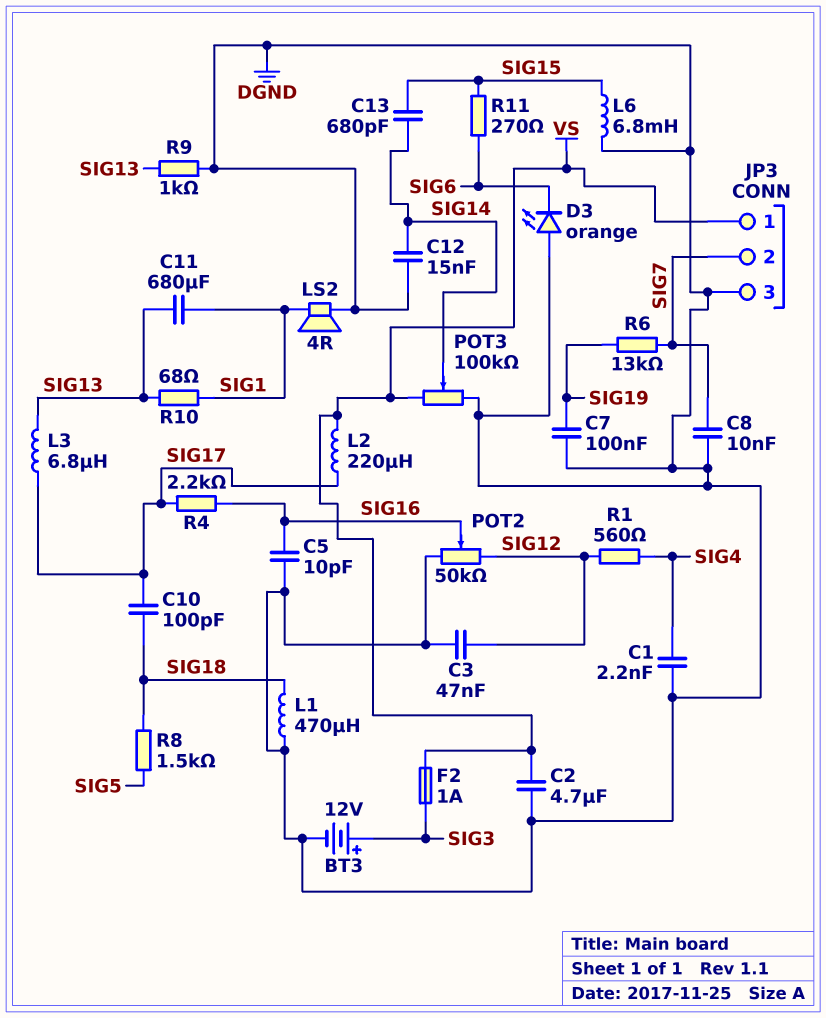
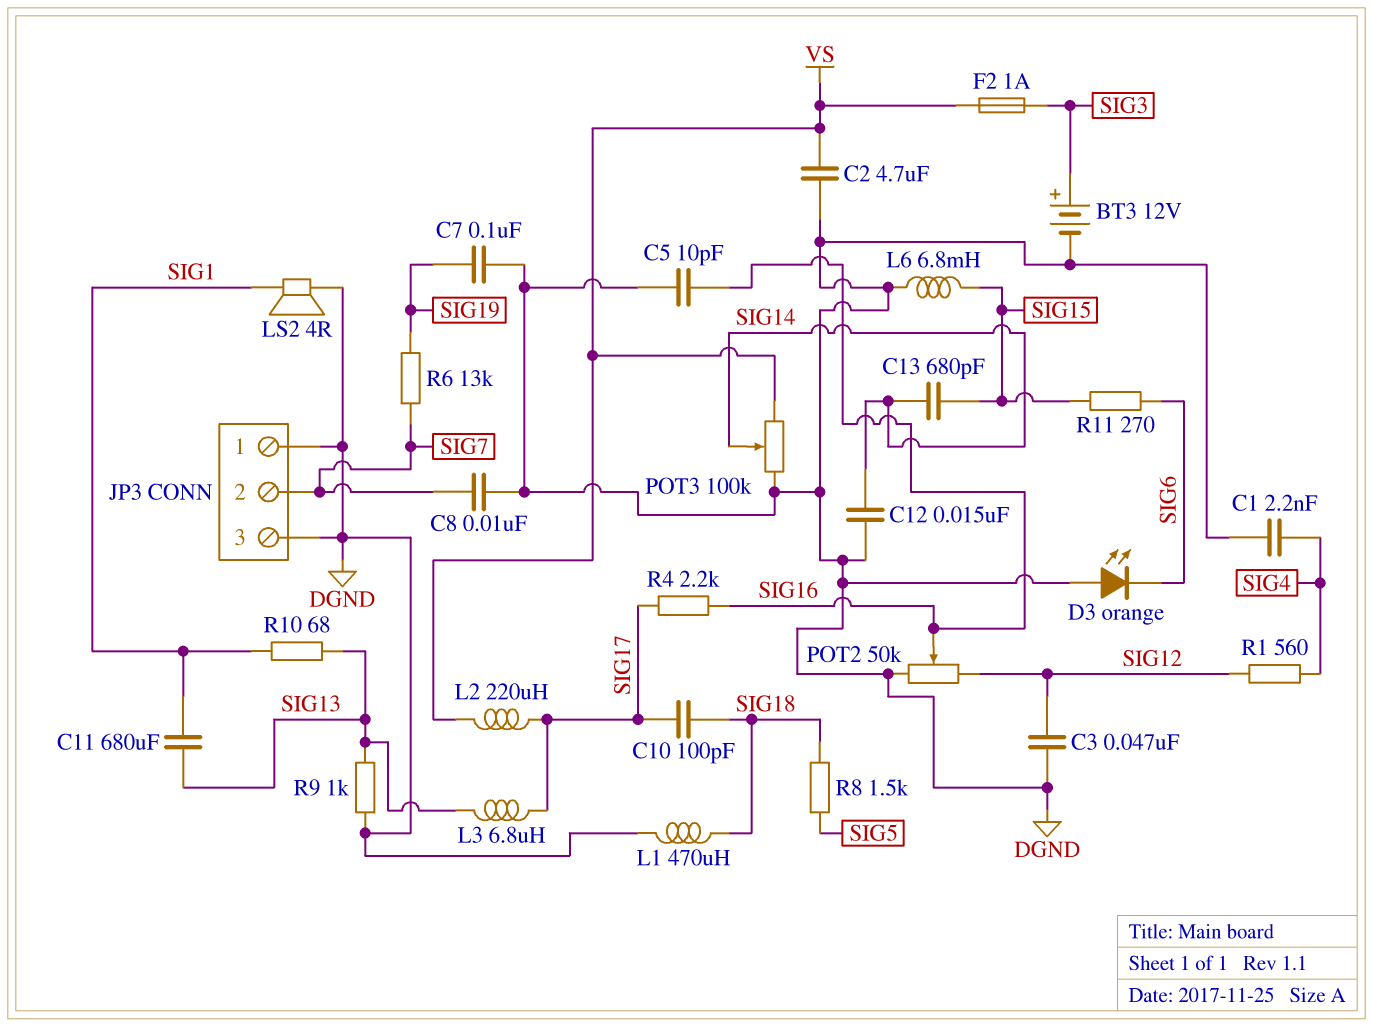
JP3 pin 1: VS -> DGND

